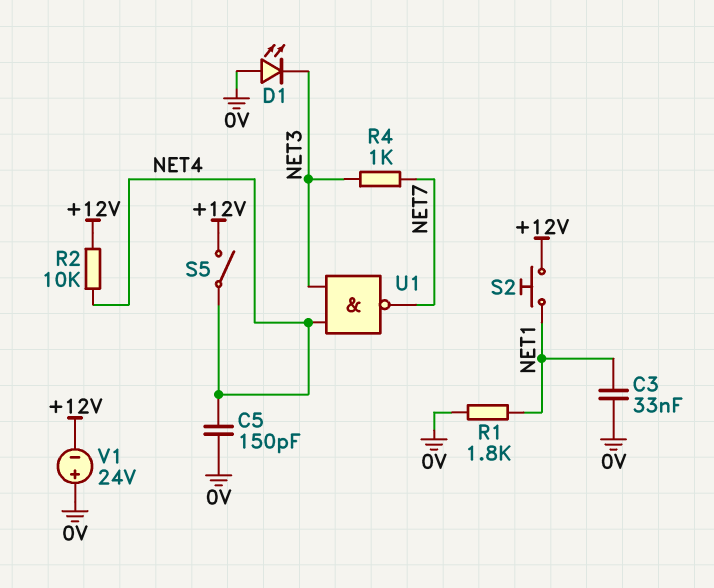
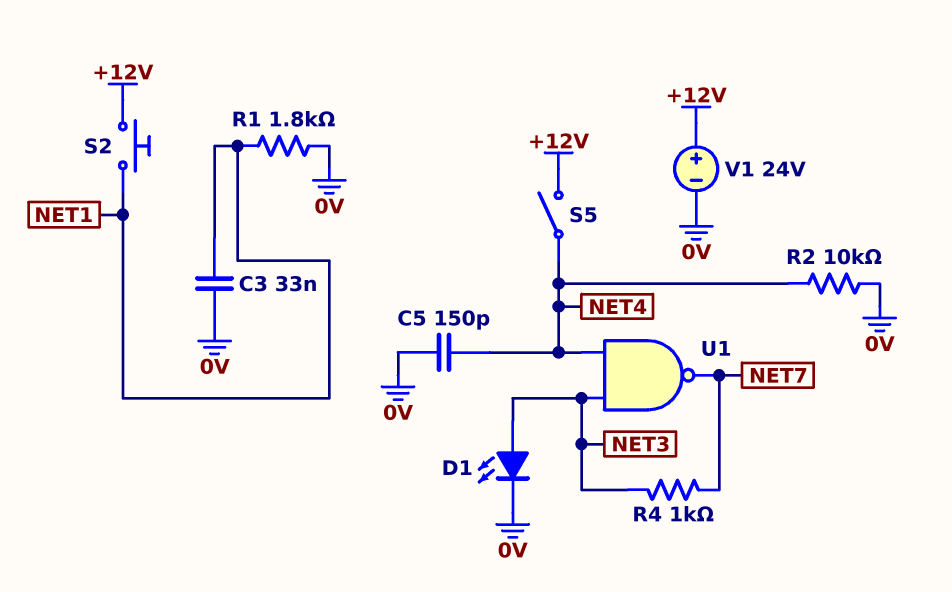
D1: LED (A 0V, K NET3) -> LED (A NET3, K 0V)
R2: 10k (+12V, NET4) -> 10k (0V, NET4)
V1: 24V (plus 0V, minus +12V) -> 24V (plus +12V, minus 0V)

